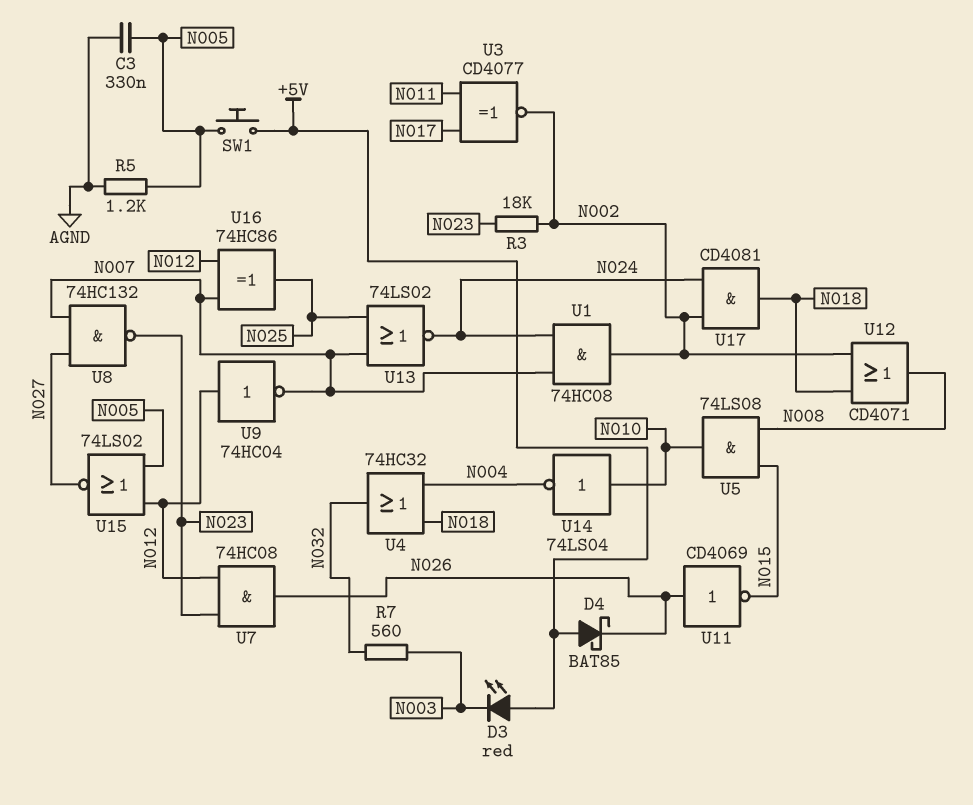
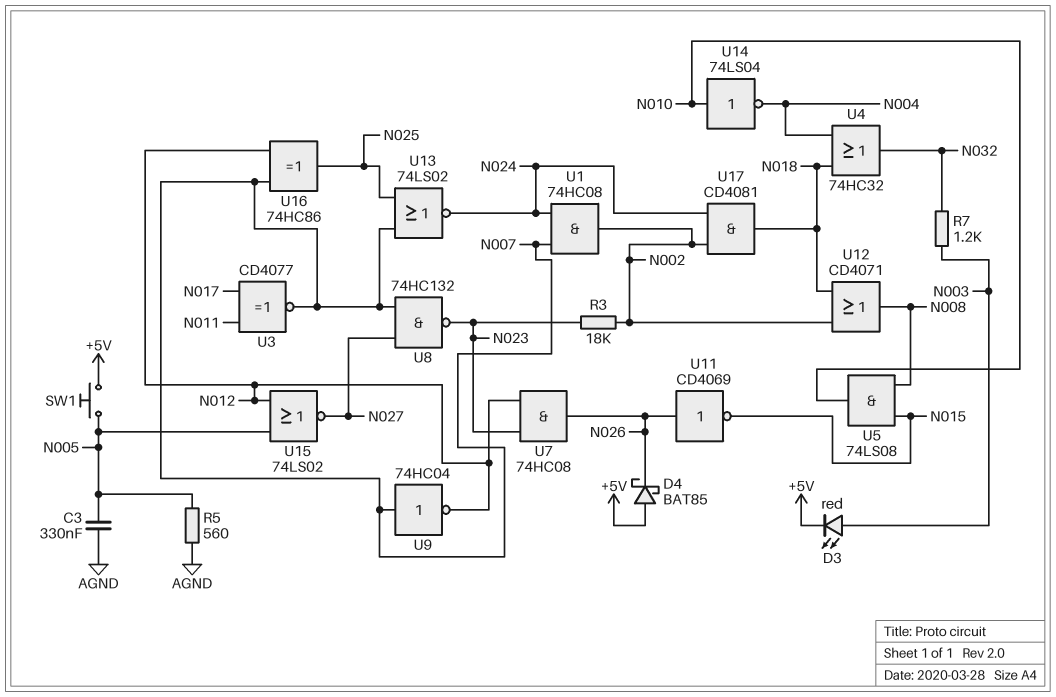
D3: LED red (A +5V, K N003) -> LED red (A N003, K +5V)
R5: 1.2k (AGND, N005) -> 560 (AGND, N005)
R7: 560 (N003, N032) -> 1.2k (N003, N032)
U3: XNOR CD4077 (in N011, in N017, out N002) -> XNOR CD4077 (in N011, in N017, out N007)
U9: NOT 74HC04 (in N012, out N007) -> NOT 74HC04 (in N007, out N012)

